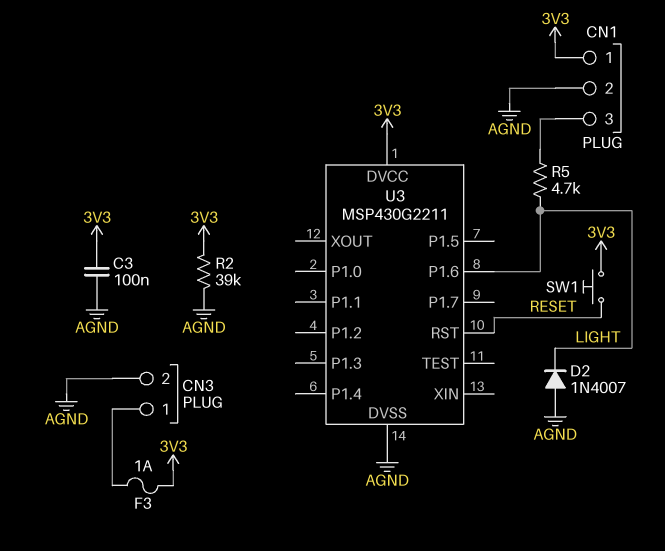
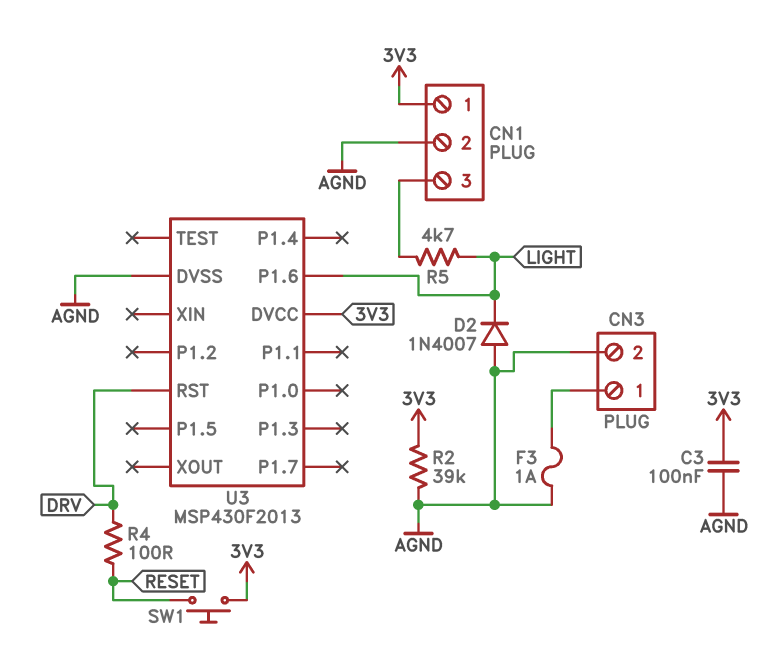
F3: 1A (3V3, CN3/1) -> 1A (AGND, CN3/1)
R4: none -> 100 (DRV, RESET)
U3: MSP430G2211 -> MSP430F2013
U3 pin RST: RESET -> DRV

